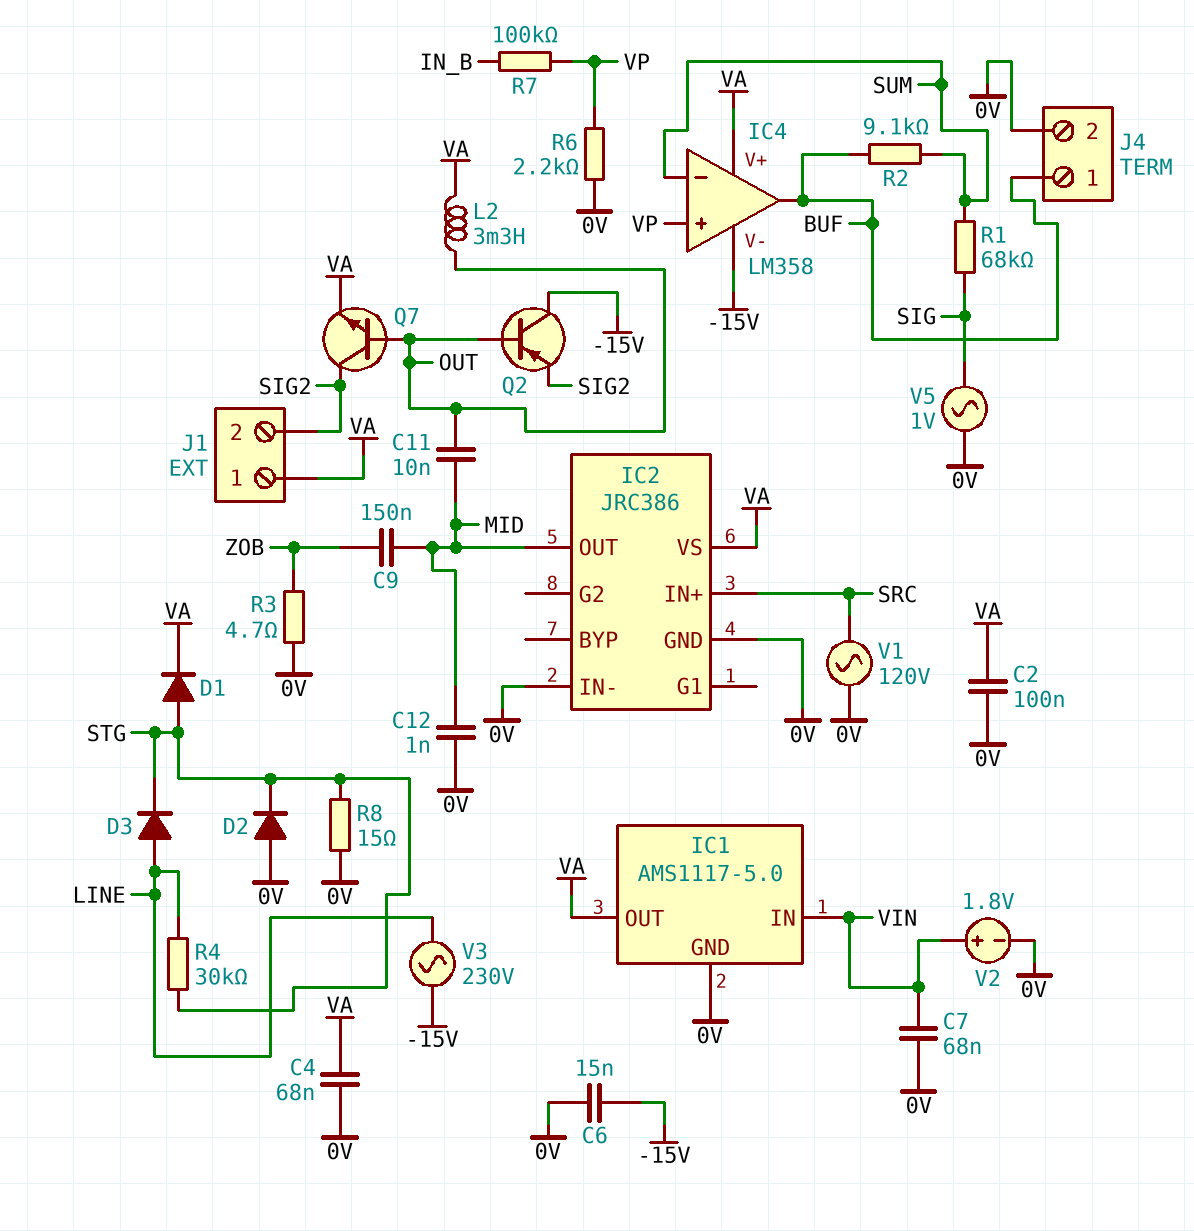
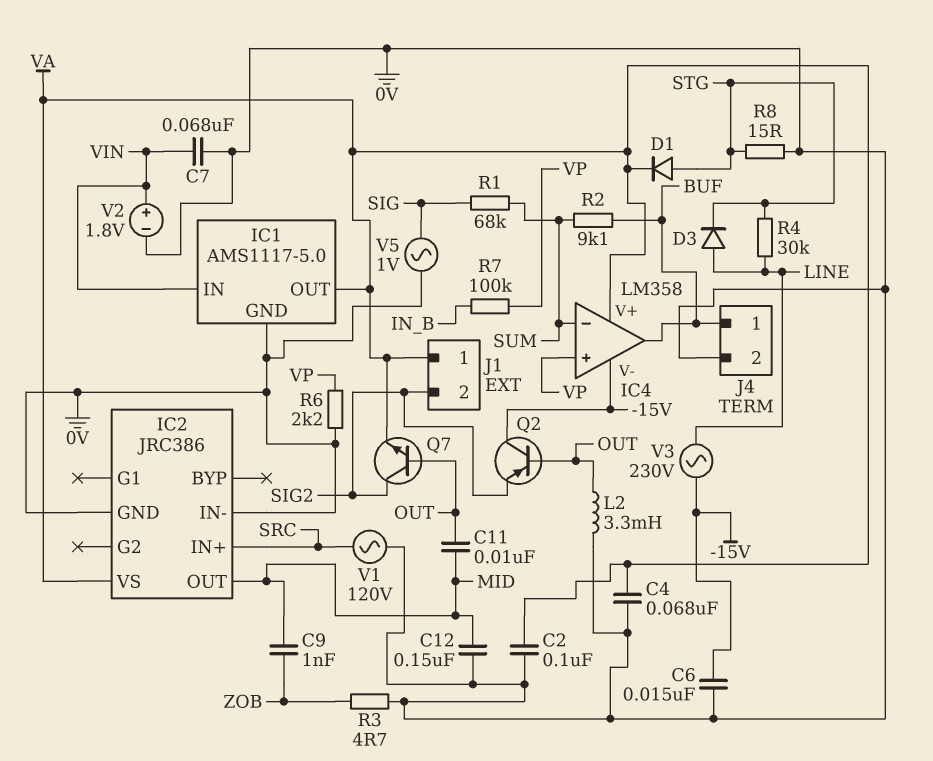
C9: 150nF (MID, ZOB) -> 1nF (MID, ZOB)
C12: 1nF (0V, MID) -> 150nF (0V, MID)
D2: diode (A 0V, K STG) -> none
L2: 3.3mH (OUT, VA) -> 3.3mH (0V, OUT)

